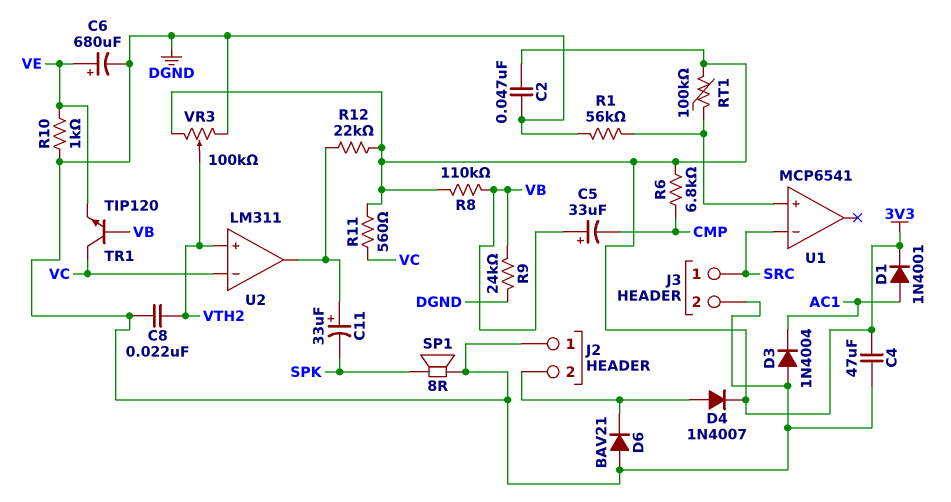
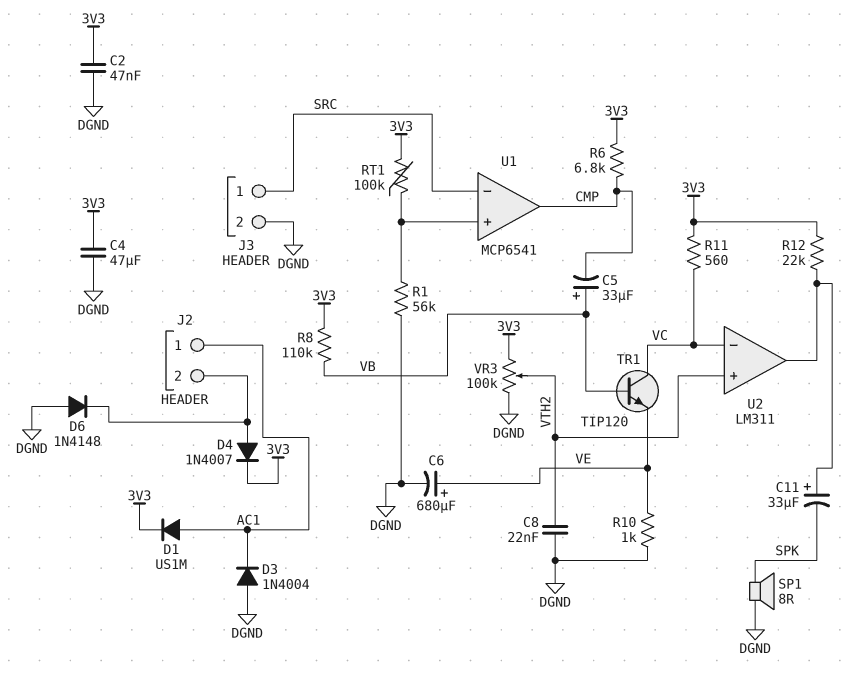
D1: diode 1N4001 (A AC1, K 3V3) -> diode US1M (A AC1, K 3V3)
D6: diode BAV21 (A DGND, K J2/2) -> diode 1N4148 (A DGND, K J2/2)
J2 pin 1: DGND -> AC1
R9: 24k (DGND, VB) -> none
U1 pin out: none -> CMP

